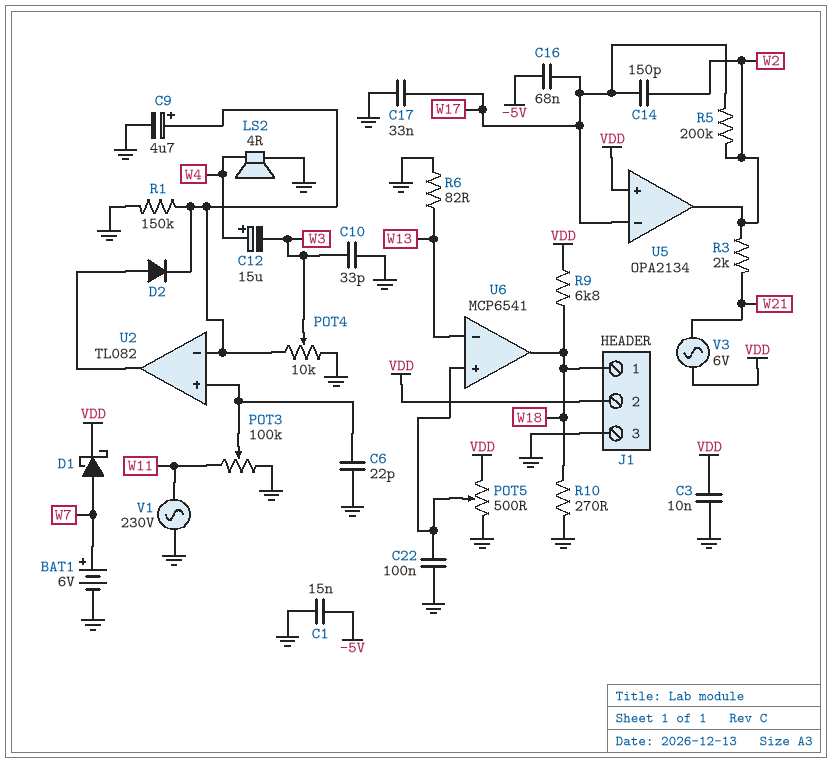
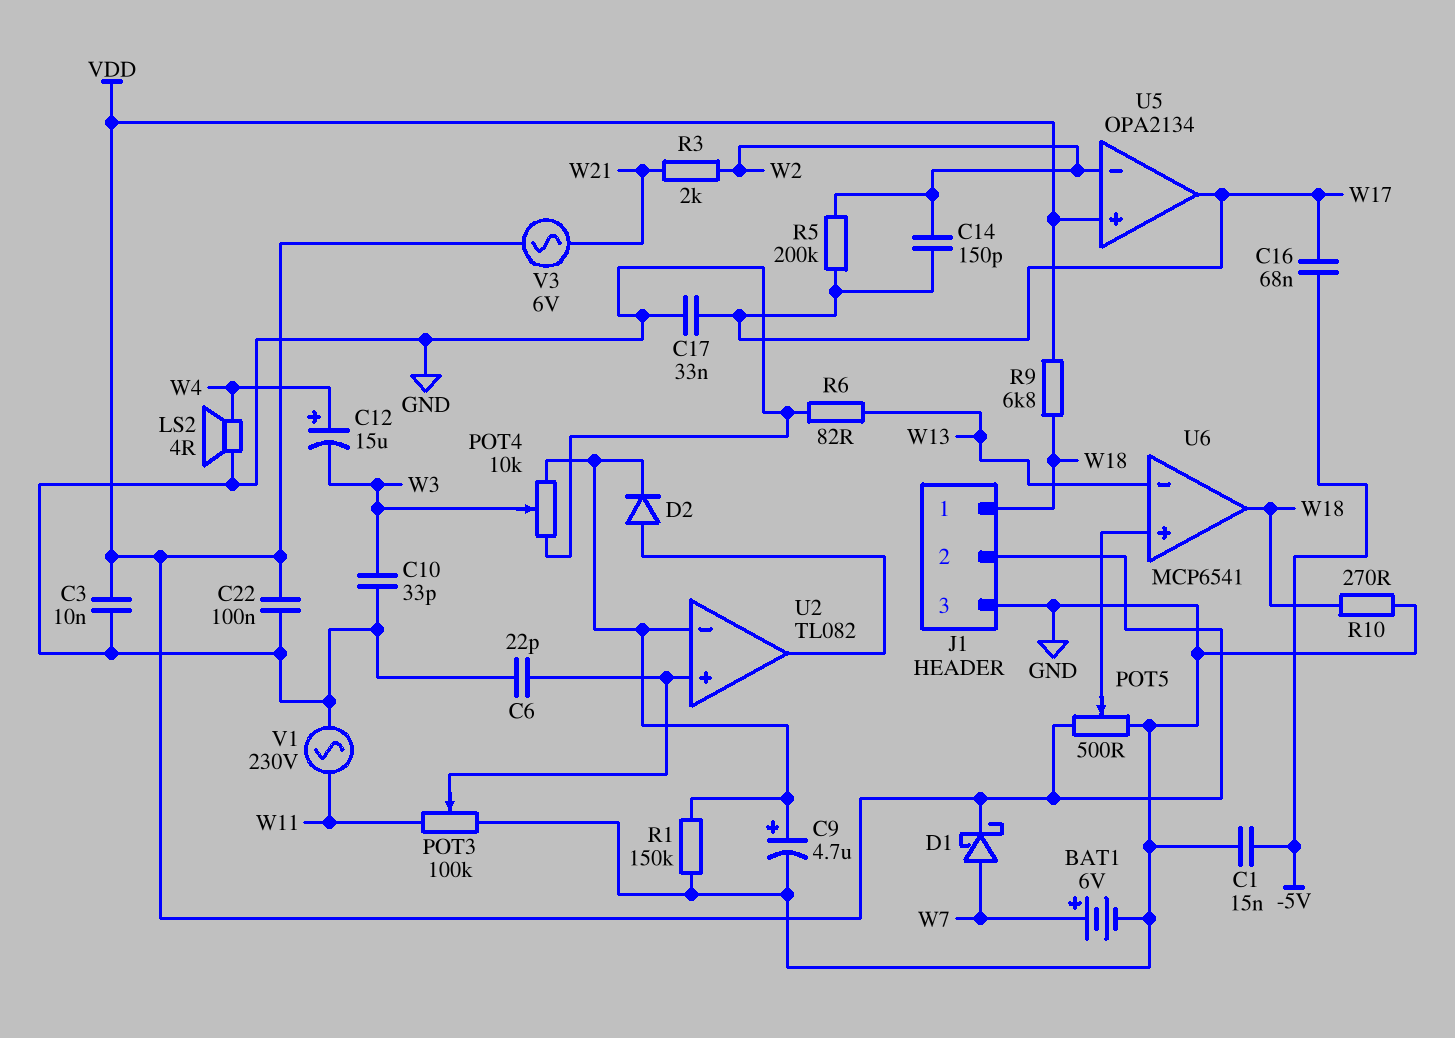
C22: 100nF (GND, U6/in+) -> 100nF (GND, VDD)
U5 pin in-: W17 -> W2
U5 pin out: W2 -> W17

